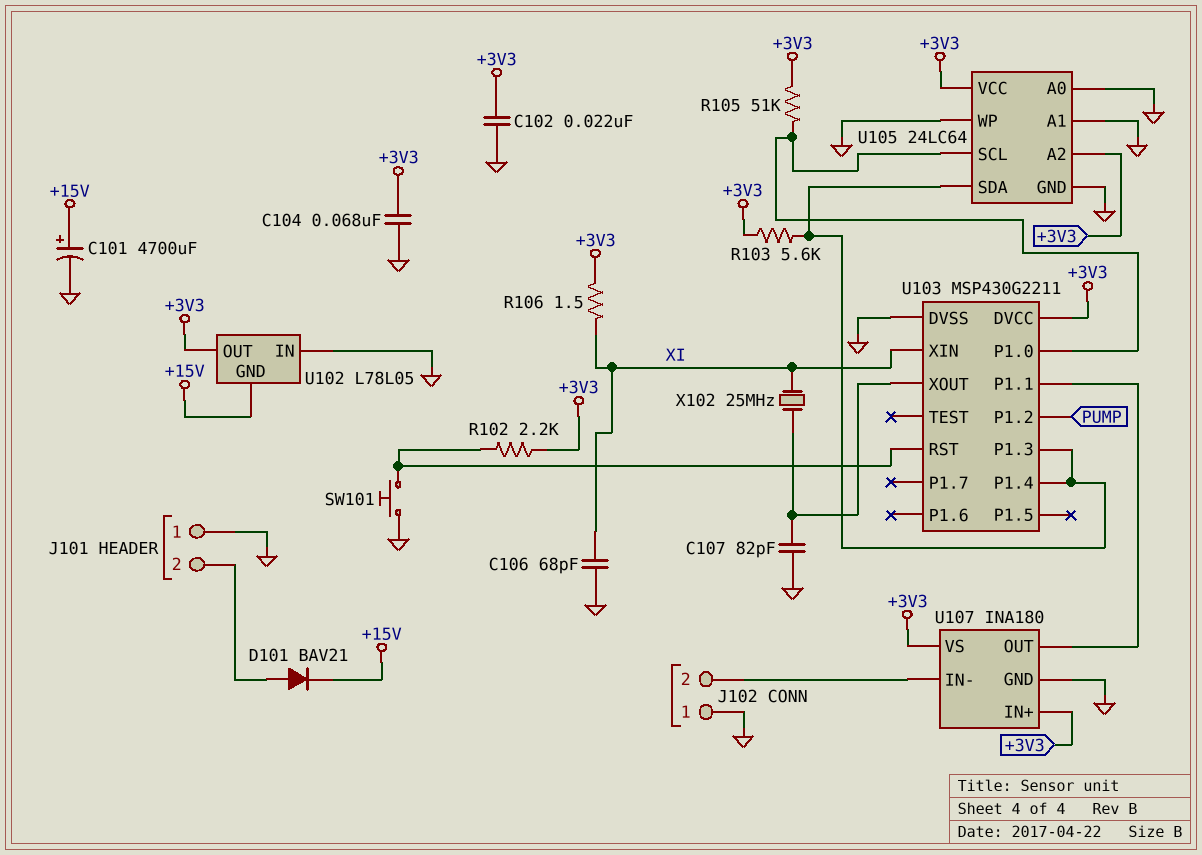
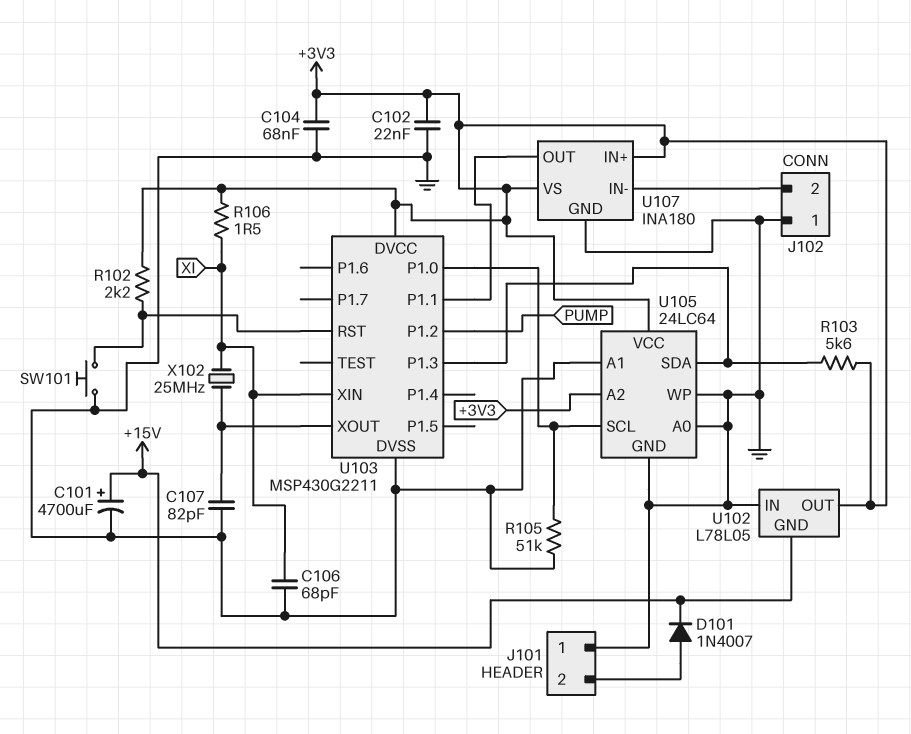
D101: diode BAV21 (A J101/2, K +15V) -> diode 1N4007 (A J101/2, K +15V)
R105: 51k (+3V3, U103/P1.0) -> 51k (GND, U103/P1.0)
U103 pin P1.4: U103/P1.3 -> none

